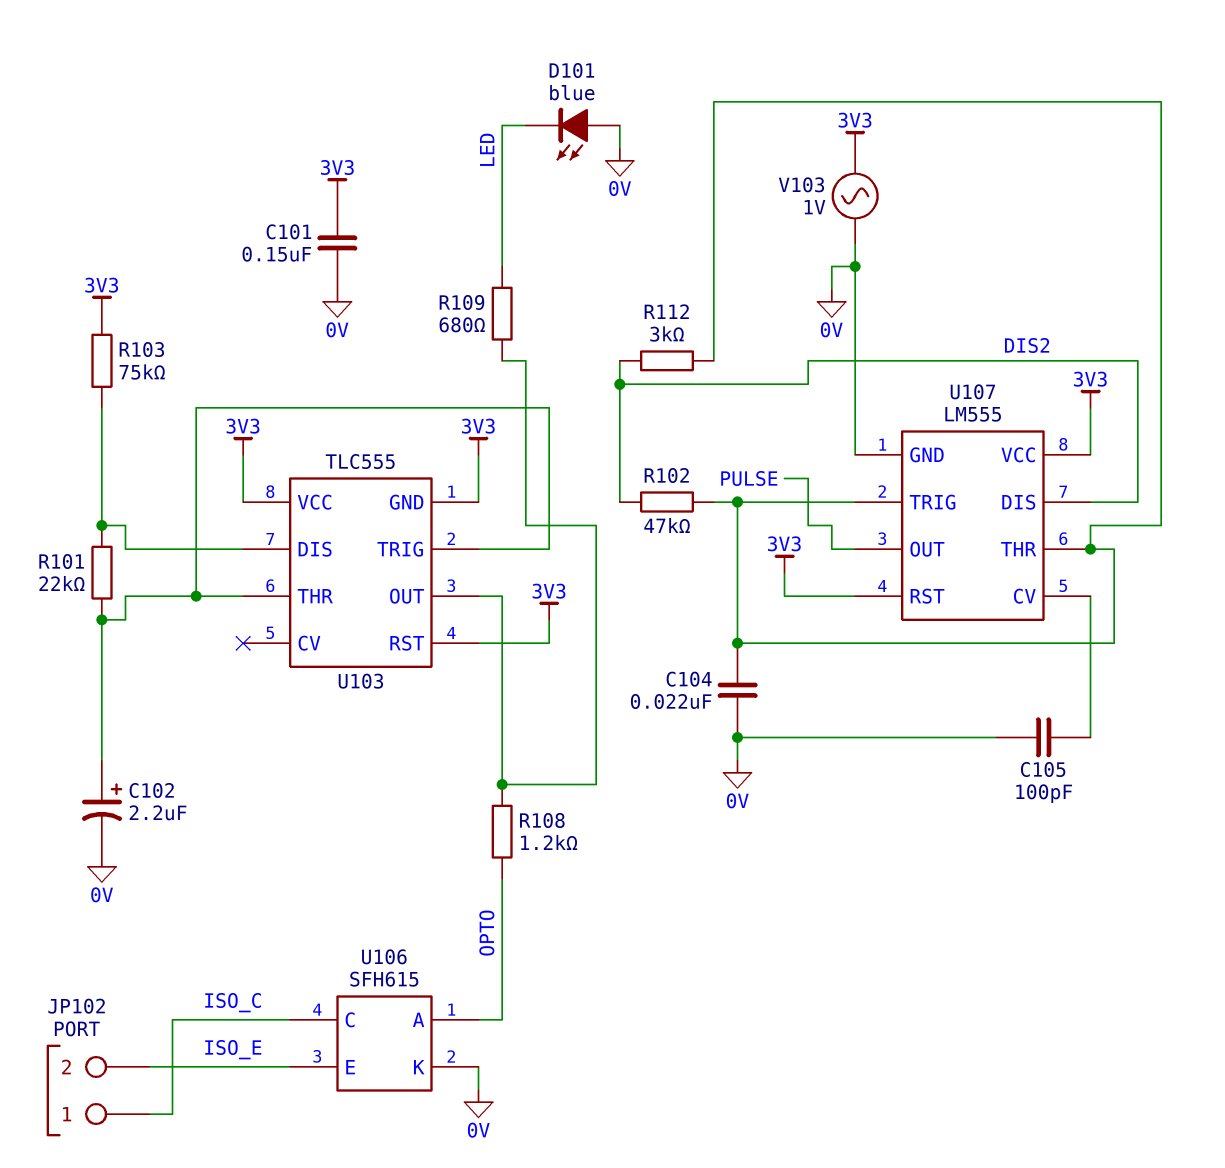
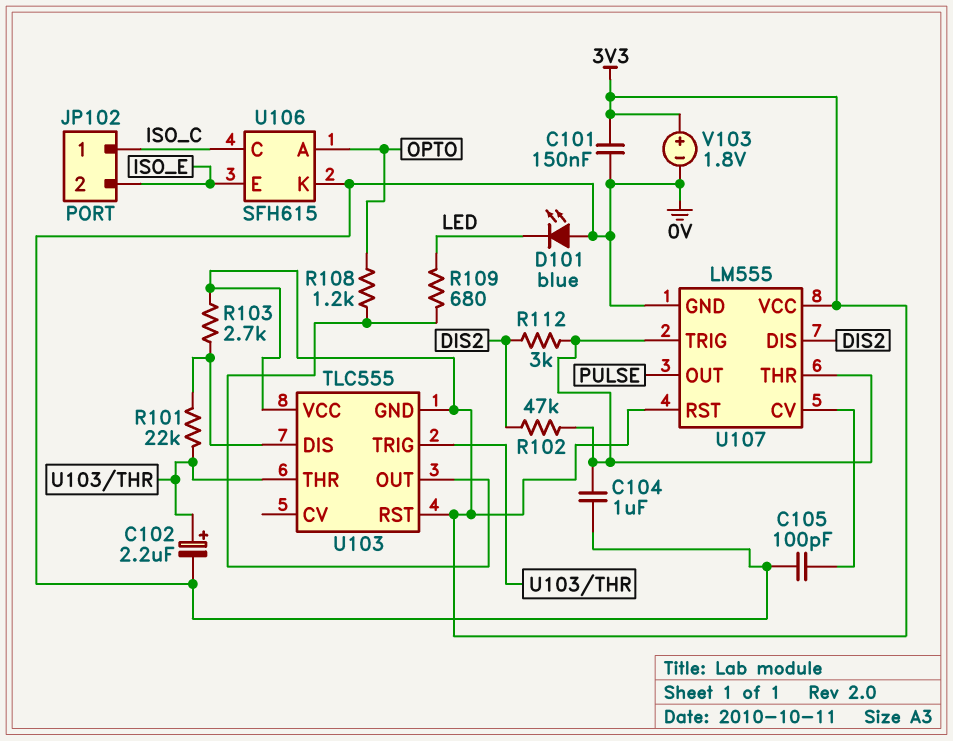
C104: 22nF (0V, U107/THR) -> 1uF (0V, U107/THR)
R103: 75k (3V3, U103/DIS) -> 2.7k (3V3, U103/DIS)
V103: AC 1V (0V, 3V3) -> 1.8V (plus 3V3, minus 0V)

